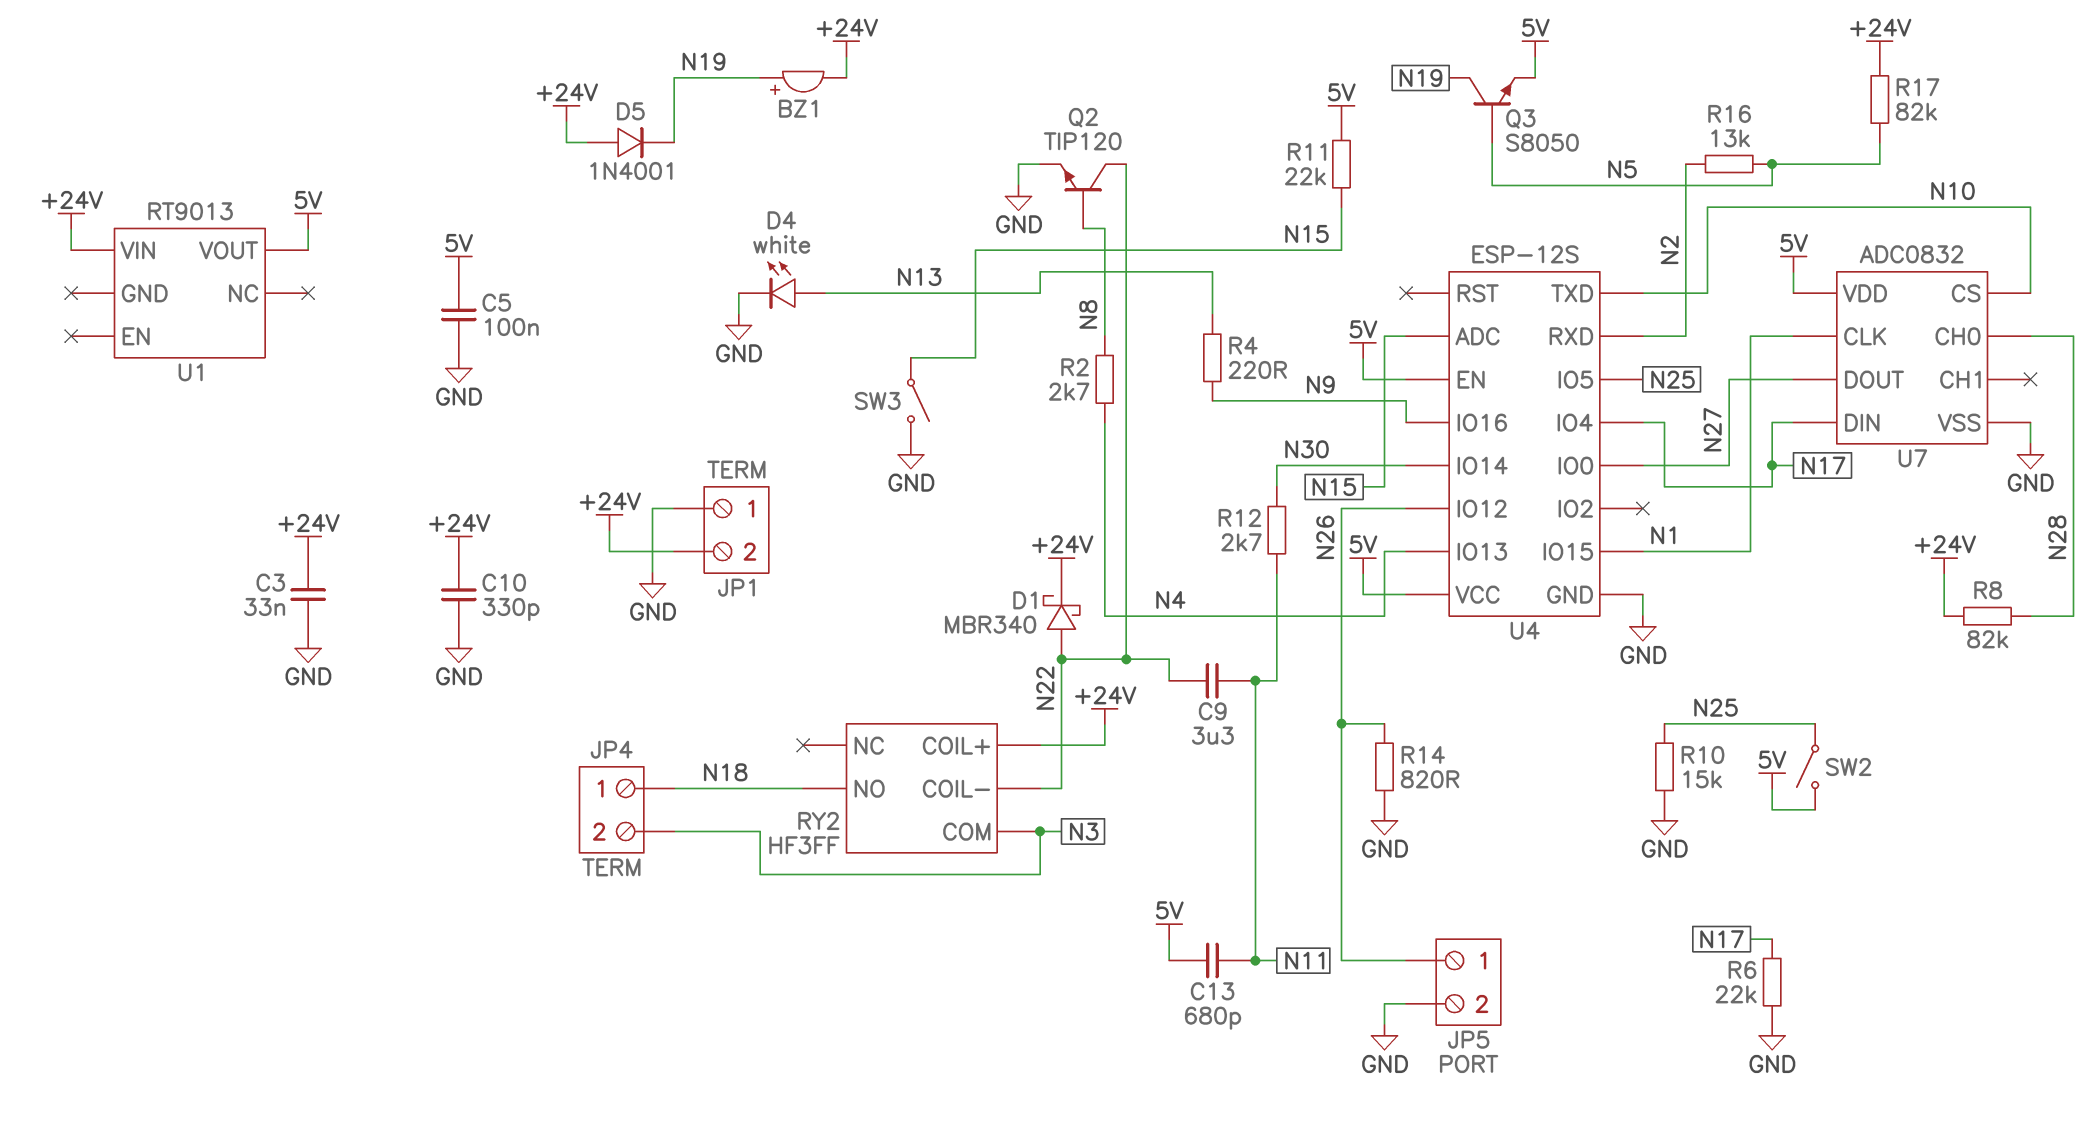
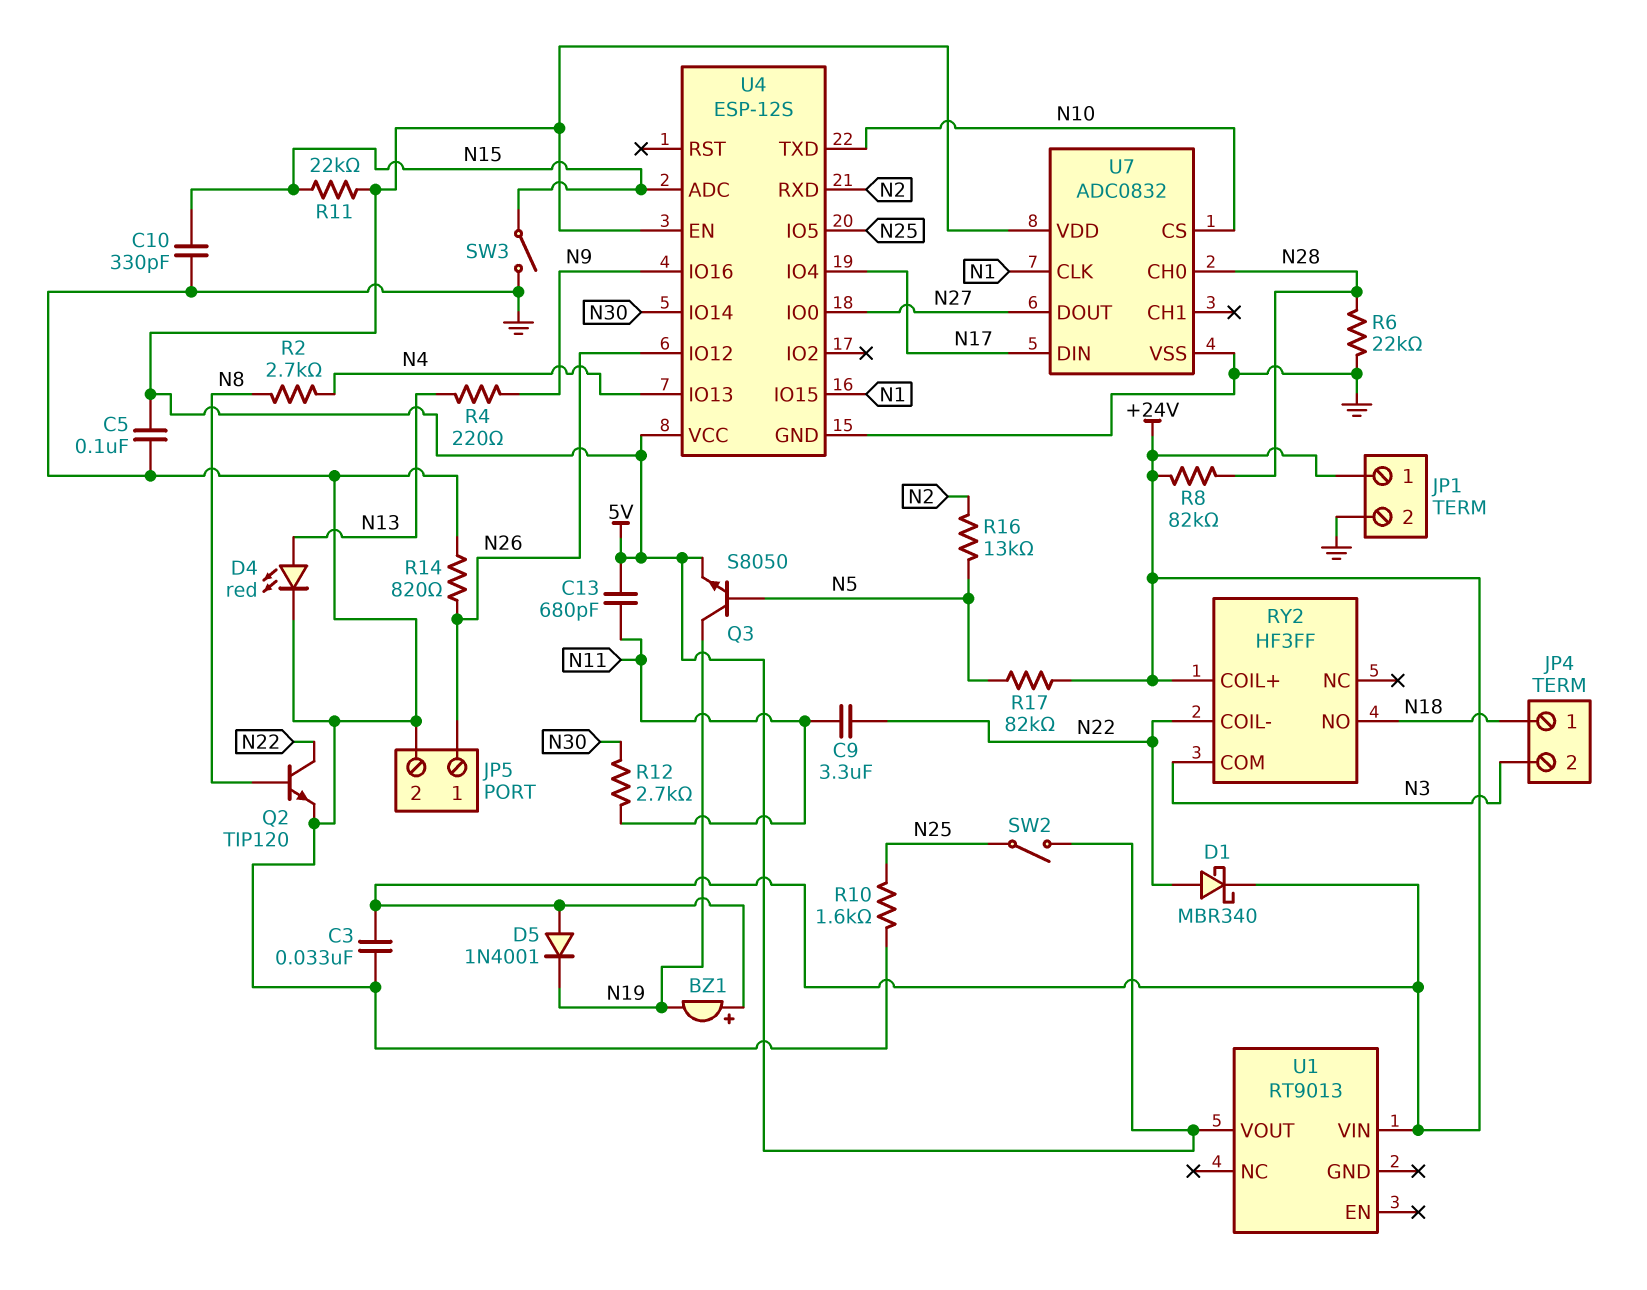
BZ1: buzzer (plus N19, minus +24V) -> buzzer (plus +24V, minus N19)
C10: 330pF (+24V, GND) -> 330pF (GND, N15)
D4: LED white (A N13, K GND) -> LED red (A N13, K GND)
JP1 pin 1: GND -> +24V
JP1 pin 2: +24V -> GND
R6: 22k (GND, N17) -> 22k (GND, N28)
R10: 15k (GND, N25) -> 1.6k (GND, N25)

